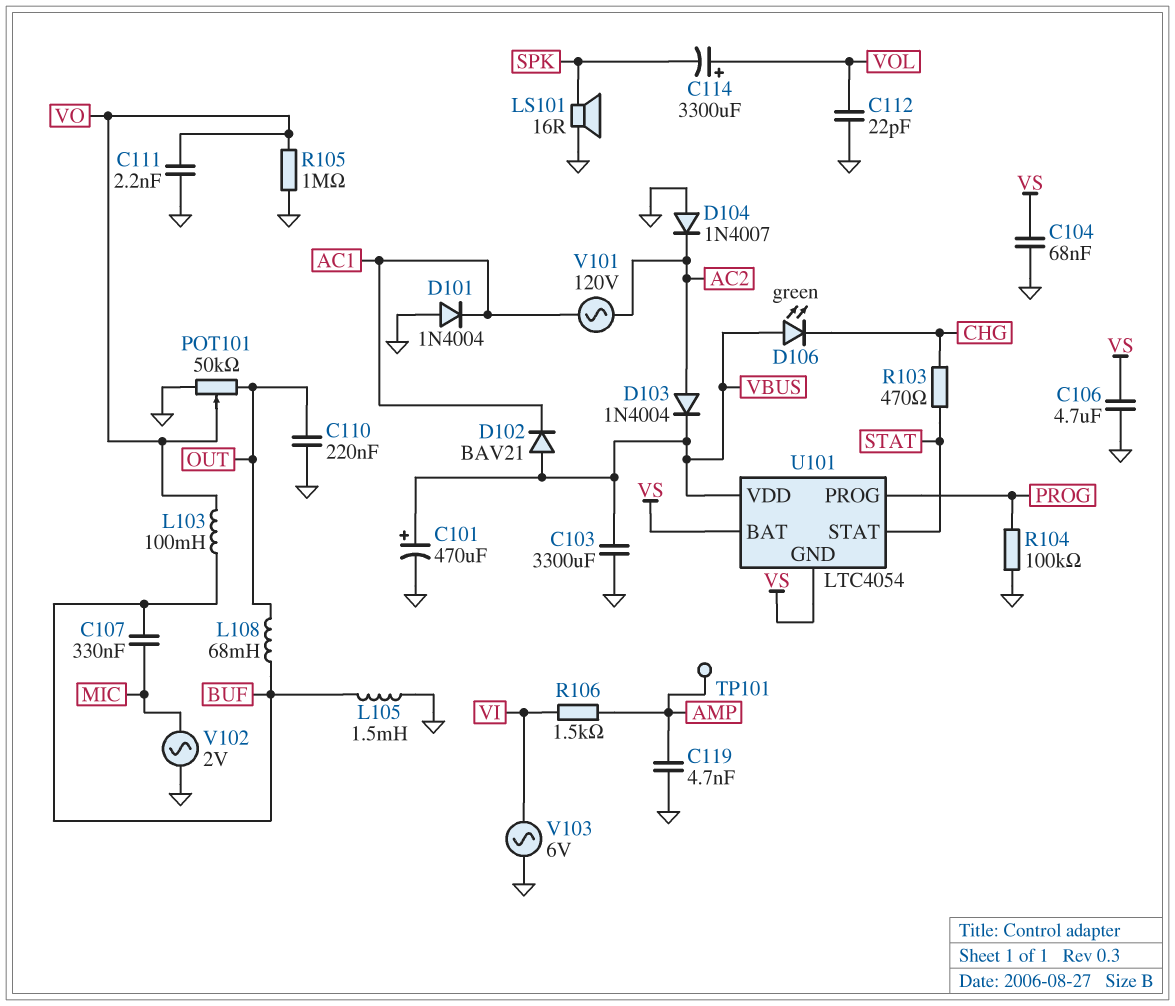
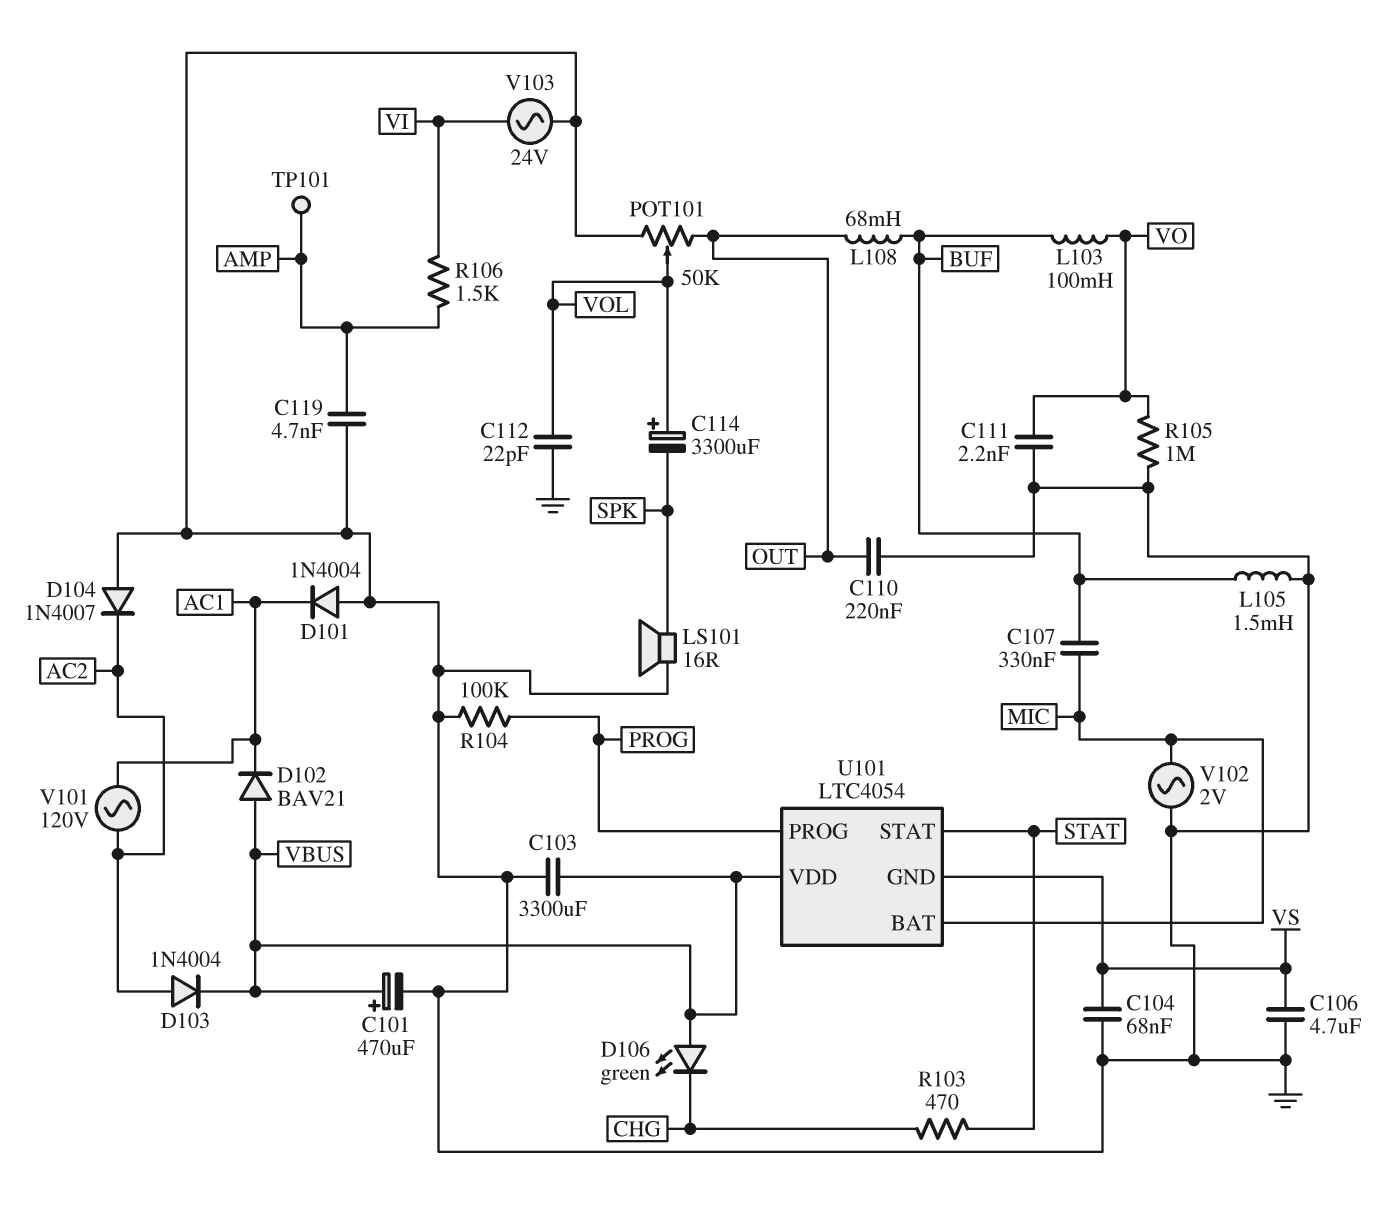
POT101: 50k (GND, OUT, wiper VO) -> 50k (GND, OUT, wiper VOL)
U101 pin BAT: VS -> MIC
V103: AC 6V (GND, VI) -> AC 24V (GND, VI)

